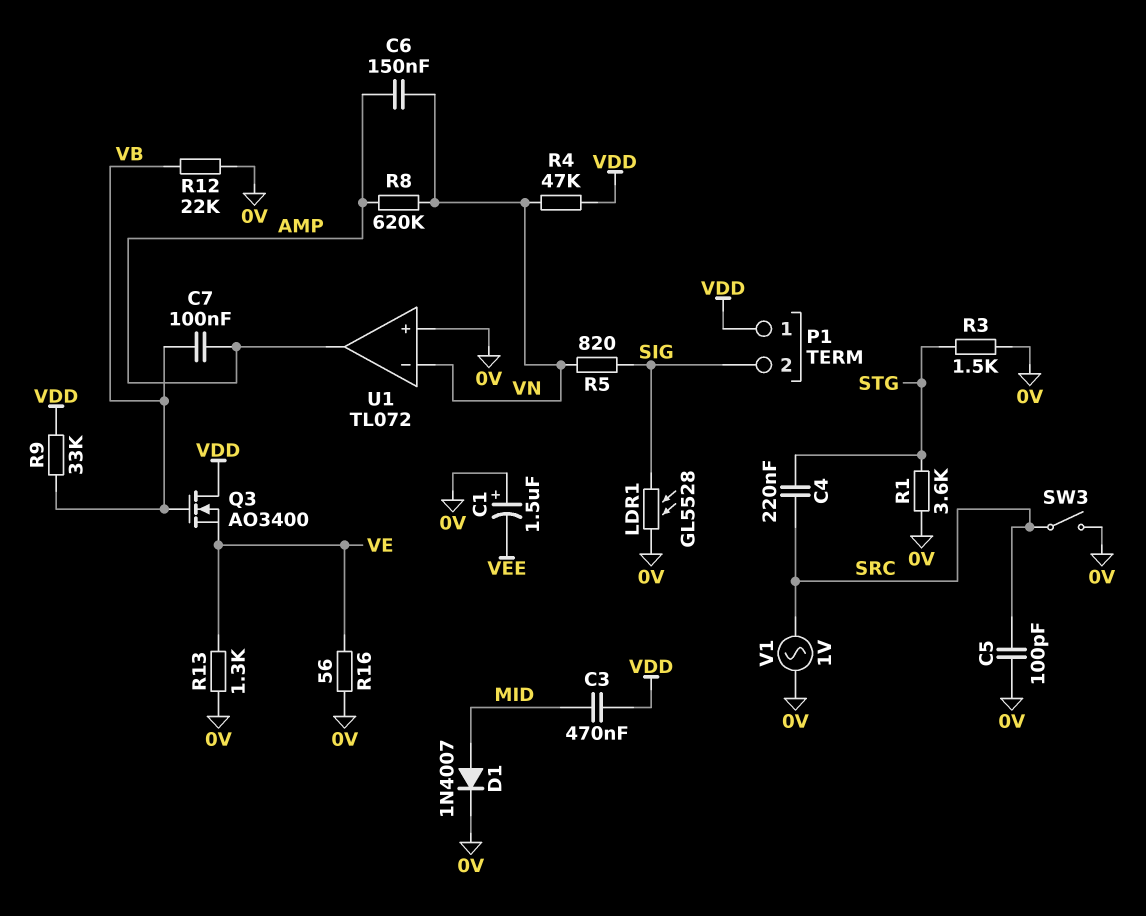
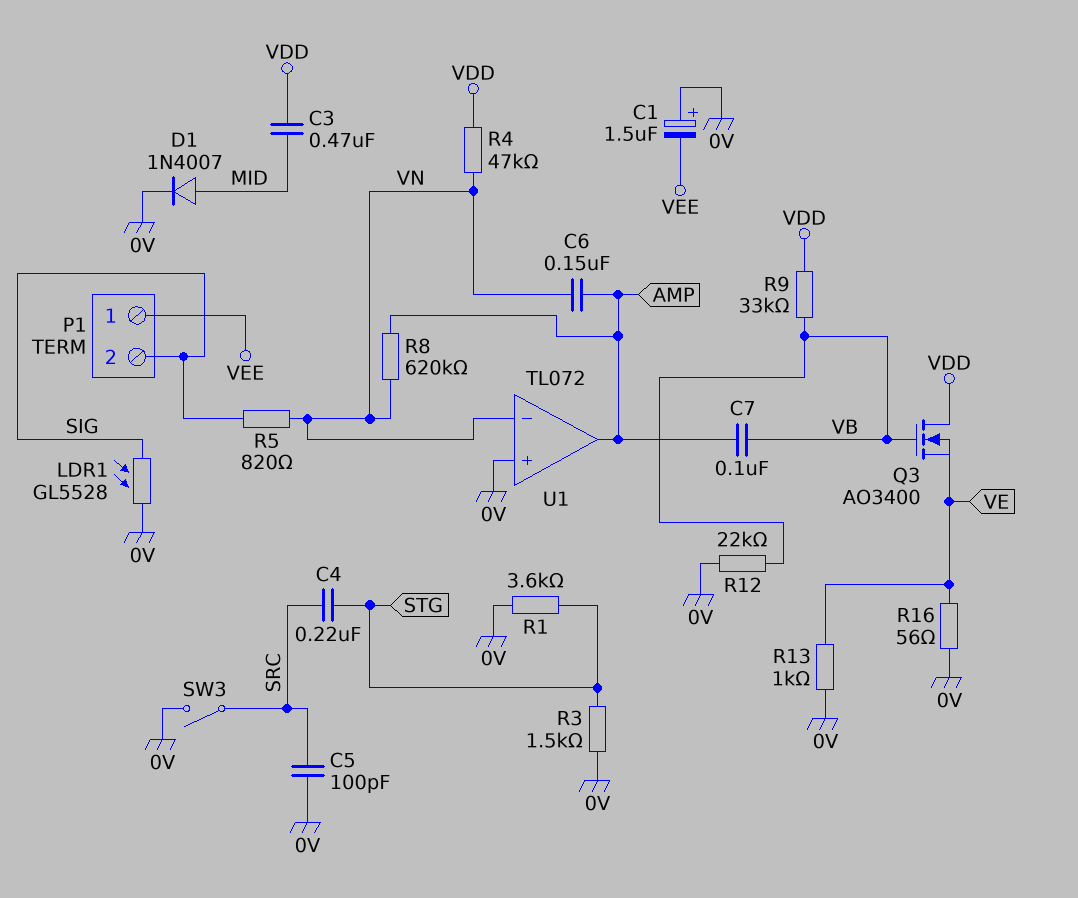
P1 pin 1: VDD -> VEE
R13: 1.3k (0V, VE) -> 1k (0V, VE)
V1: AC 1V (0V, SRC) -> none

